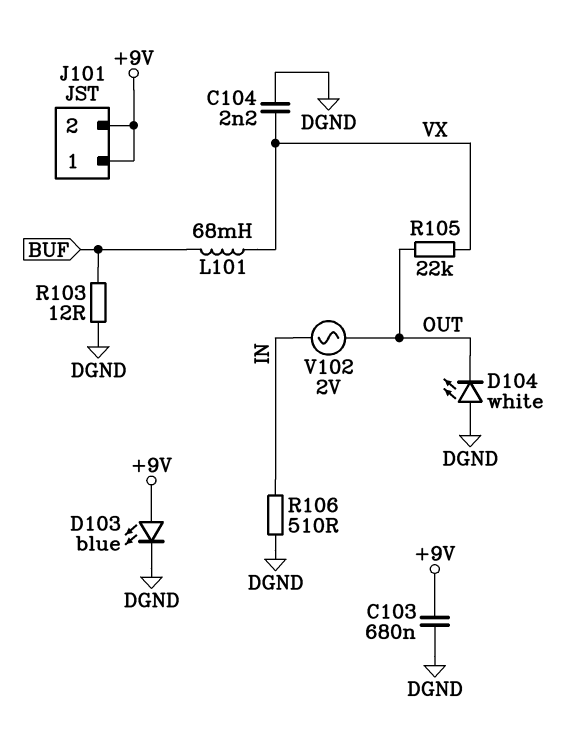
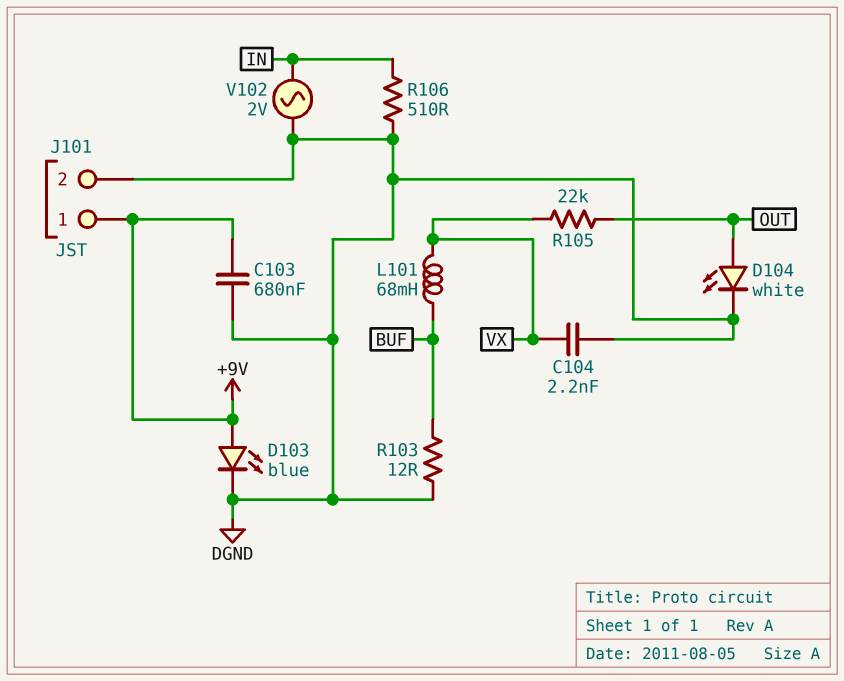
D104: LED white (A DGND, K OUT) -> LED white (A OUT, K DGND)
J101 pin 2: +9V -> DGND
V102: AC 2V (IN, OUT) -> AC 2V (DGND, IN)

